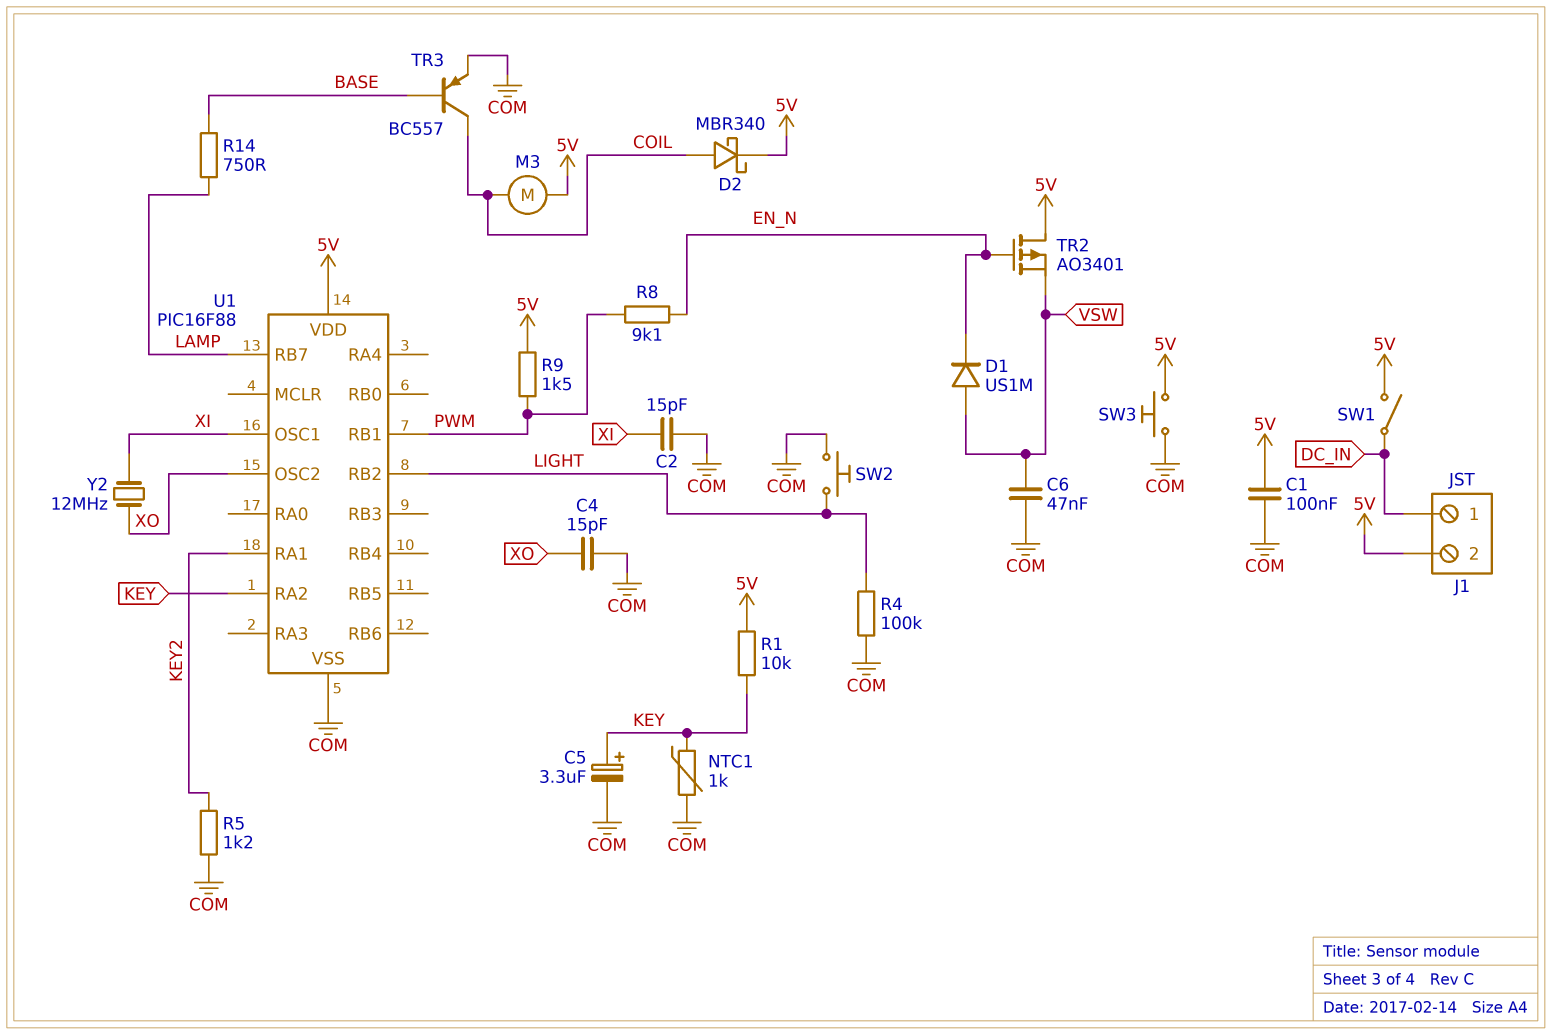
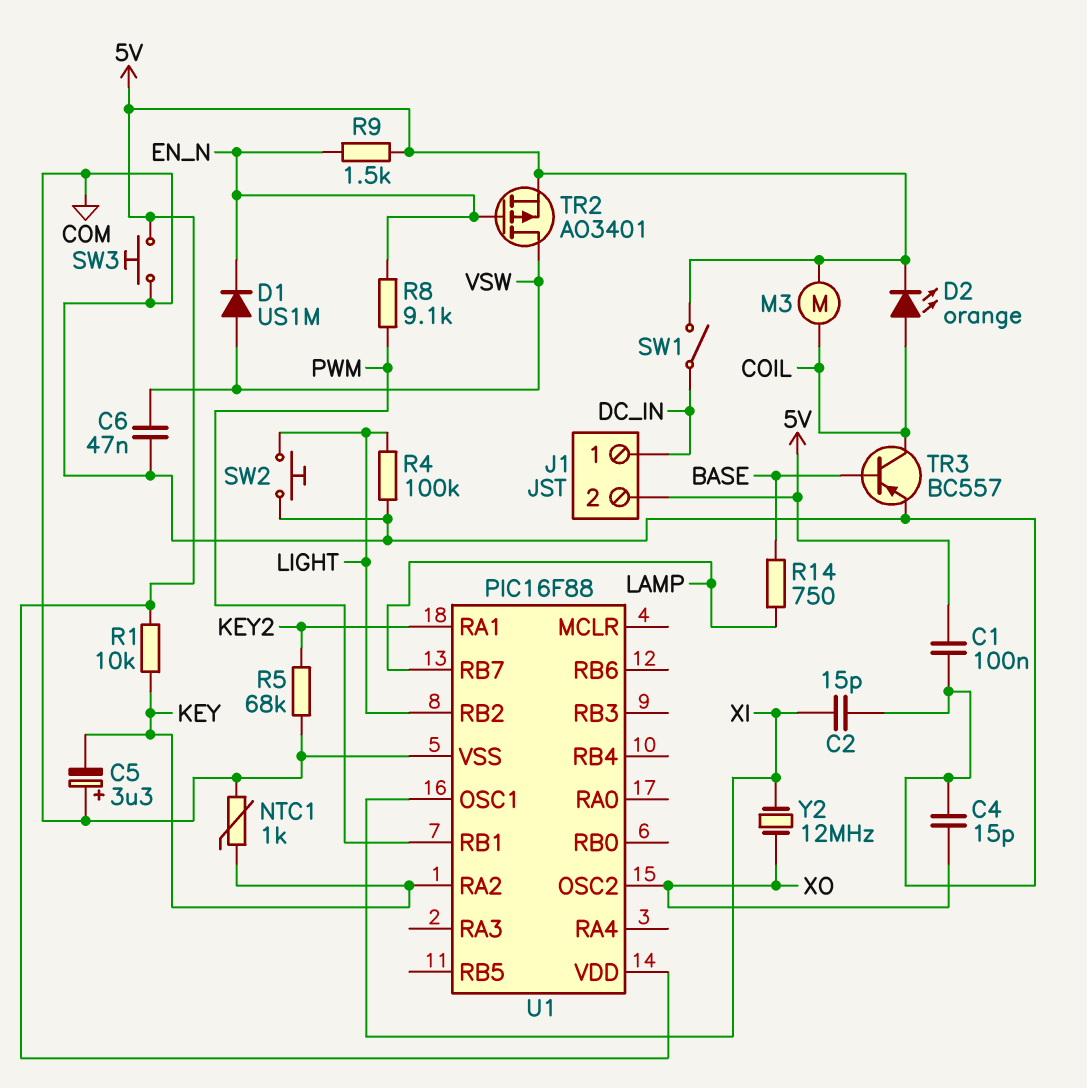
C5: 3.3uF (plus KEY, minus COM) -> 3.3uF (plus COM, minus KEY)
D2: schottky MBR340 (A COIL, K 5V) -> LED orange (A COIL, K 5V)
R5: 1.2k (COM, KEY2) -> 68k (COM, KEY2)
R9: 1.5k (5V, PWM) -> 1.5k (5V, EN_N)
TR2: PMOS AO3401 (G EN_N, D 5V, S VSW) -> PMOS AO3401 (G EN_N, D VSW, S 5V)

